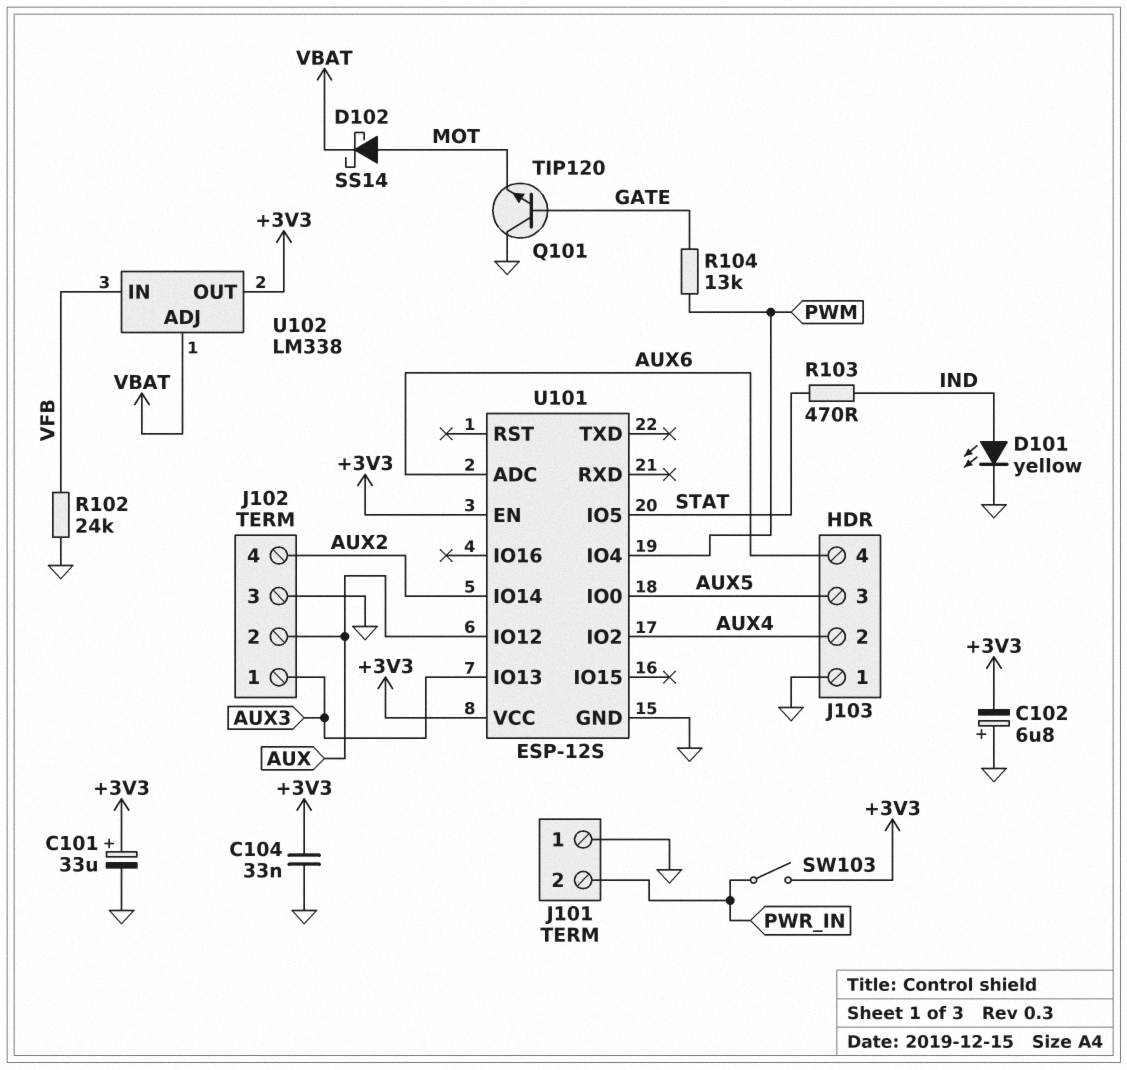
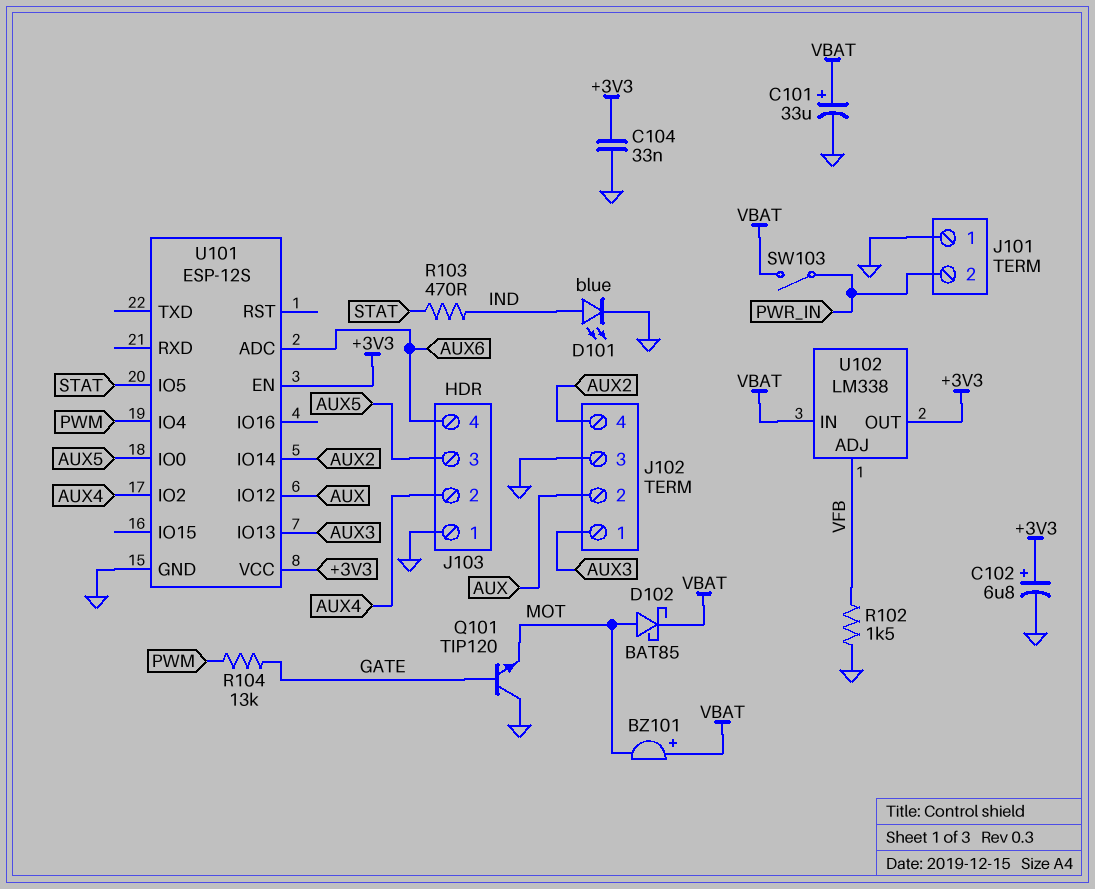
BZ101: none -> buzzer (plus VBAT, minus MOT)
C101: 33uF (plus +3V3, minus GND) -> 33uF (plus VBAT, minus GND)
C102: 6.8uF (plus GND, minus +3V3) -> 6.8uF (plus +3V3, minus GND)
D101: LED yellow (A IND, K GND) -> LED blue (A IND, K GND)
D102: schottky SS14 (A MOT, K VBAT) -> schottky BAT85 (A MOT, K VBAT)
R102: 24k (GND, VFB) -> 1.5k (GND, VFB)
SW103: switch (+3V3, PWR_IN) -> switch (PWR_IN, VBAT)
U102 pin ADJ: VBAT -> VFB
U102 pin IN: VFB -> VBAT

